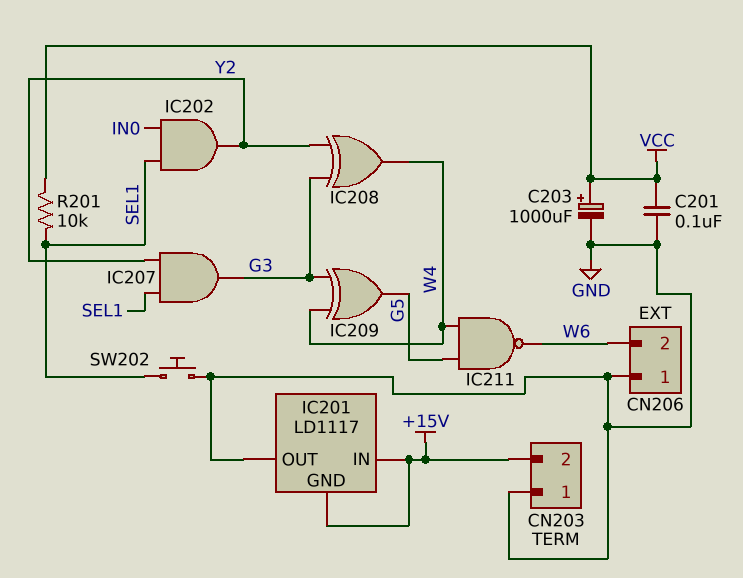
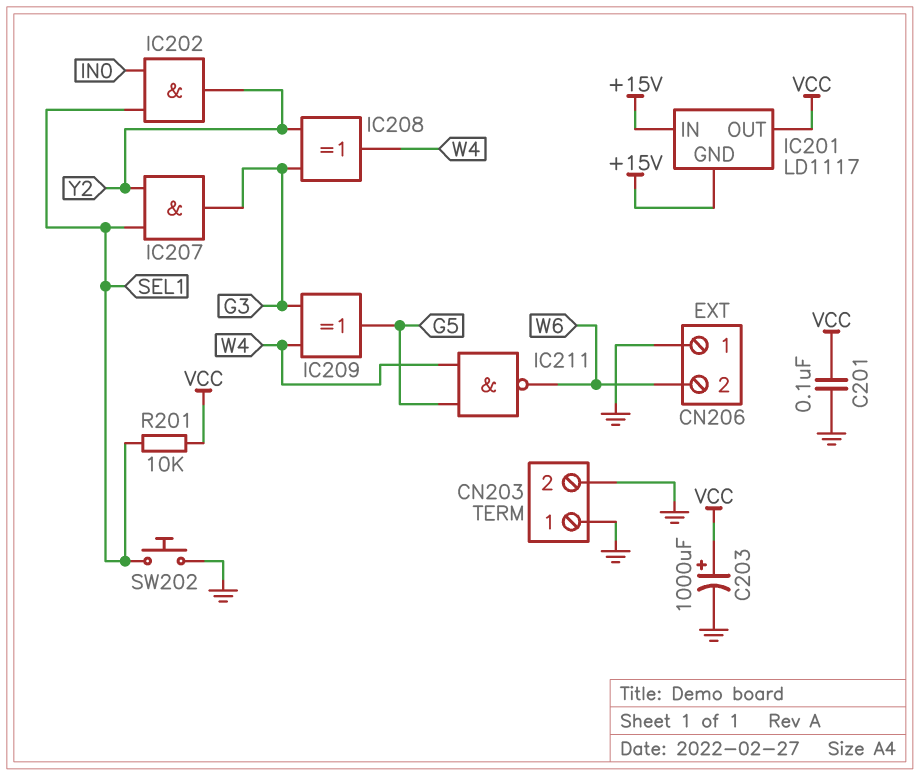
CN203 pin 2: +15V -> GND
IC201 pin OUT: GND -> VCC

